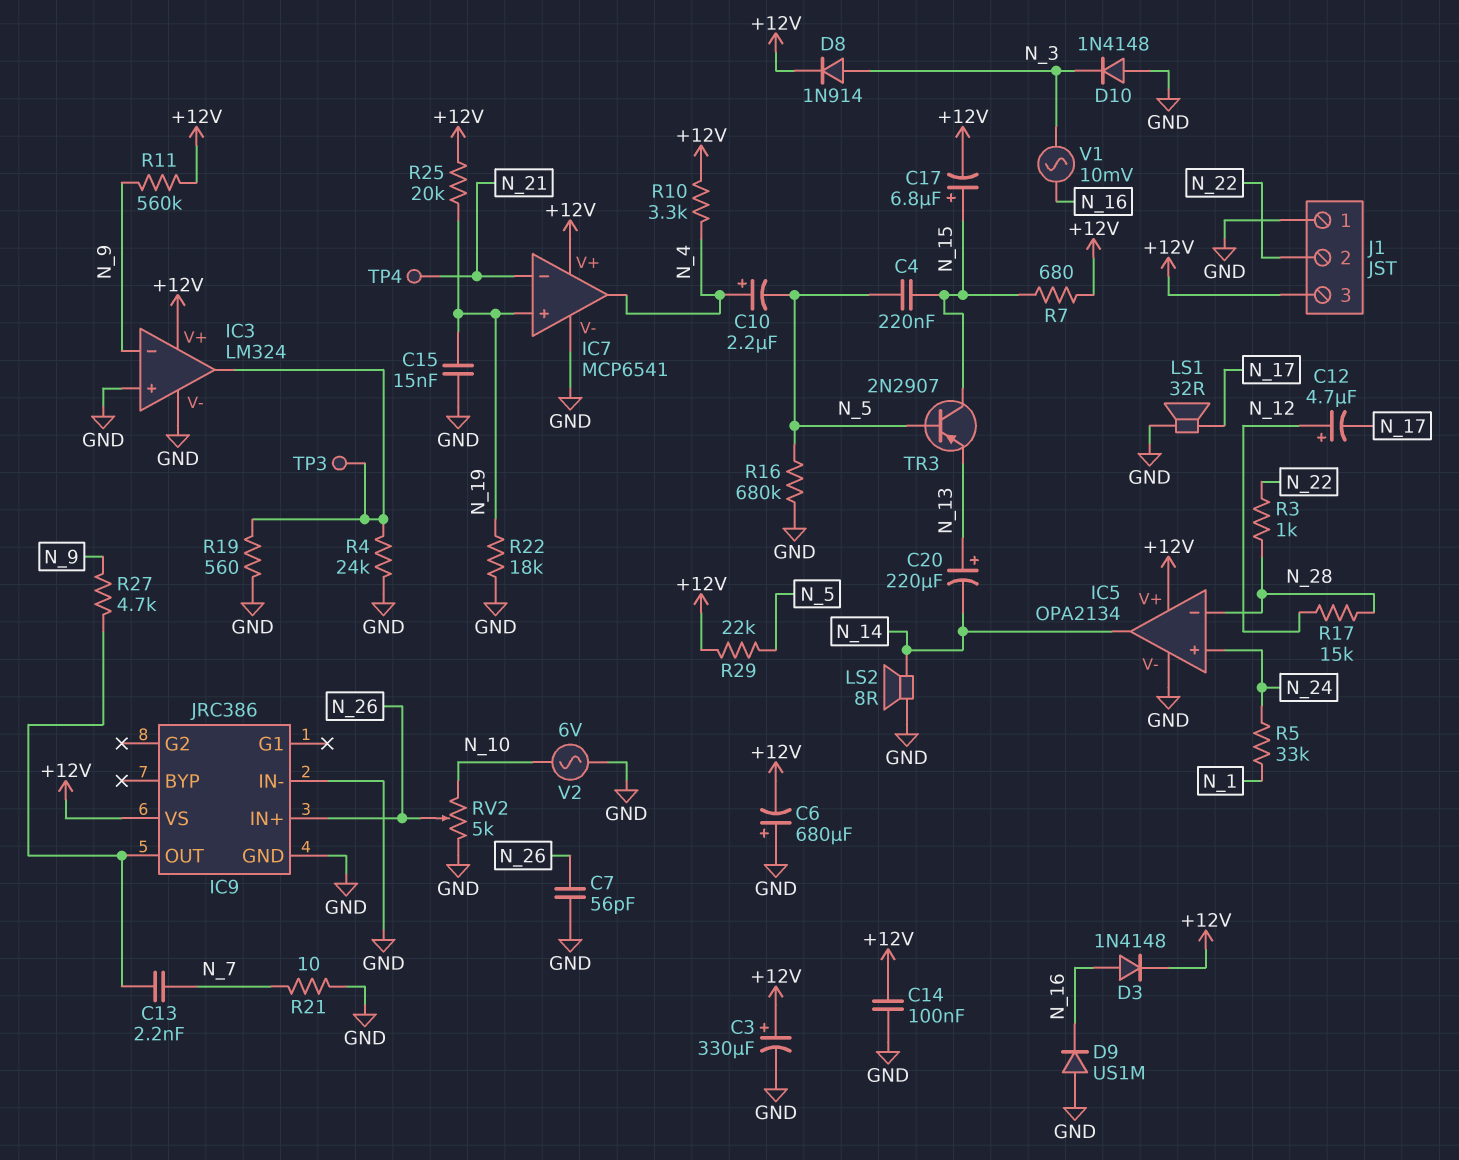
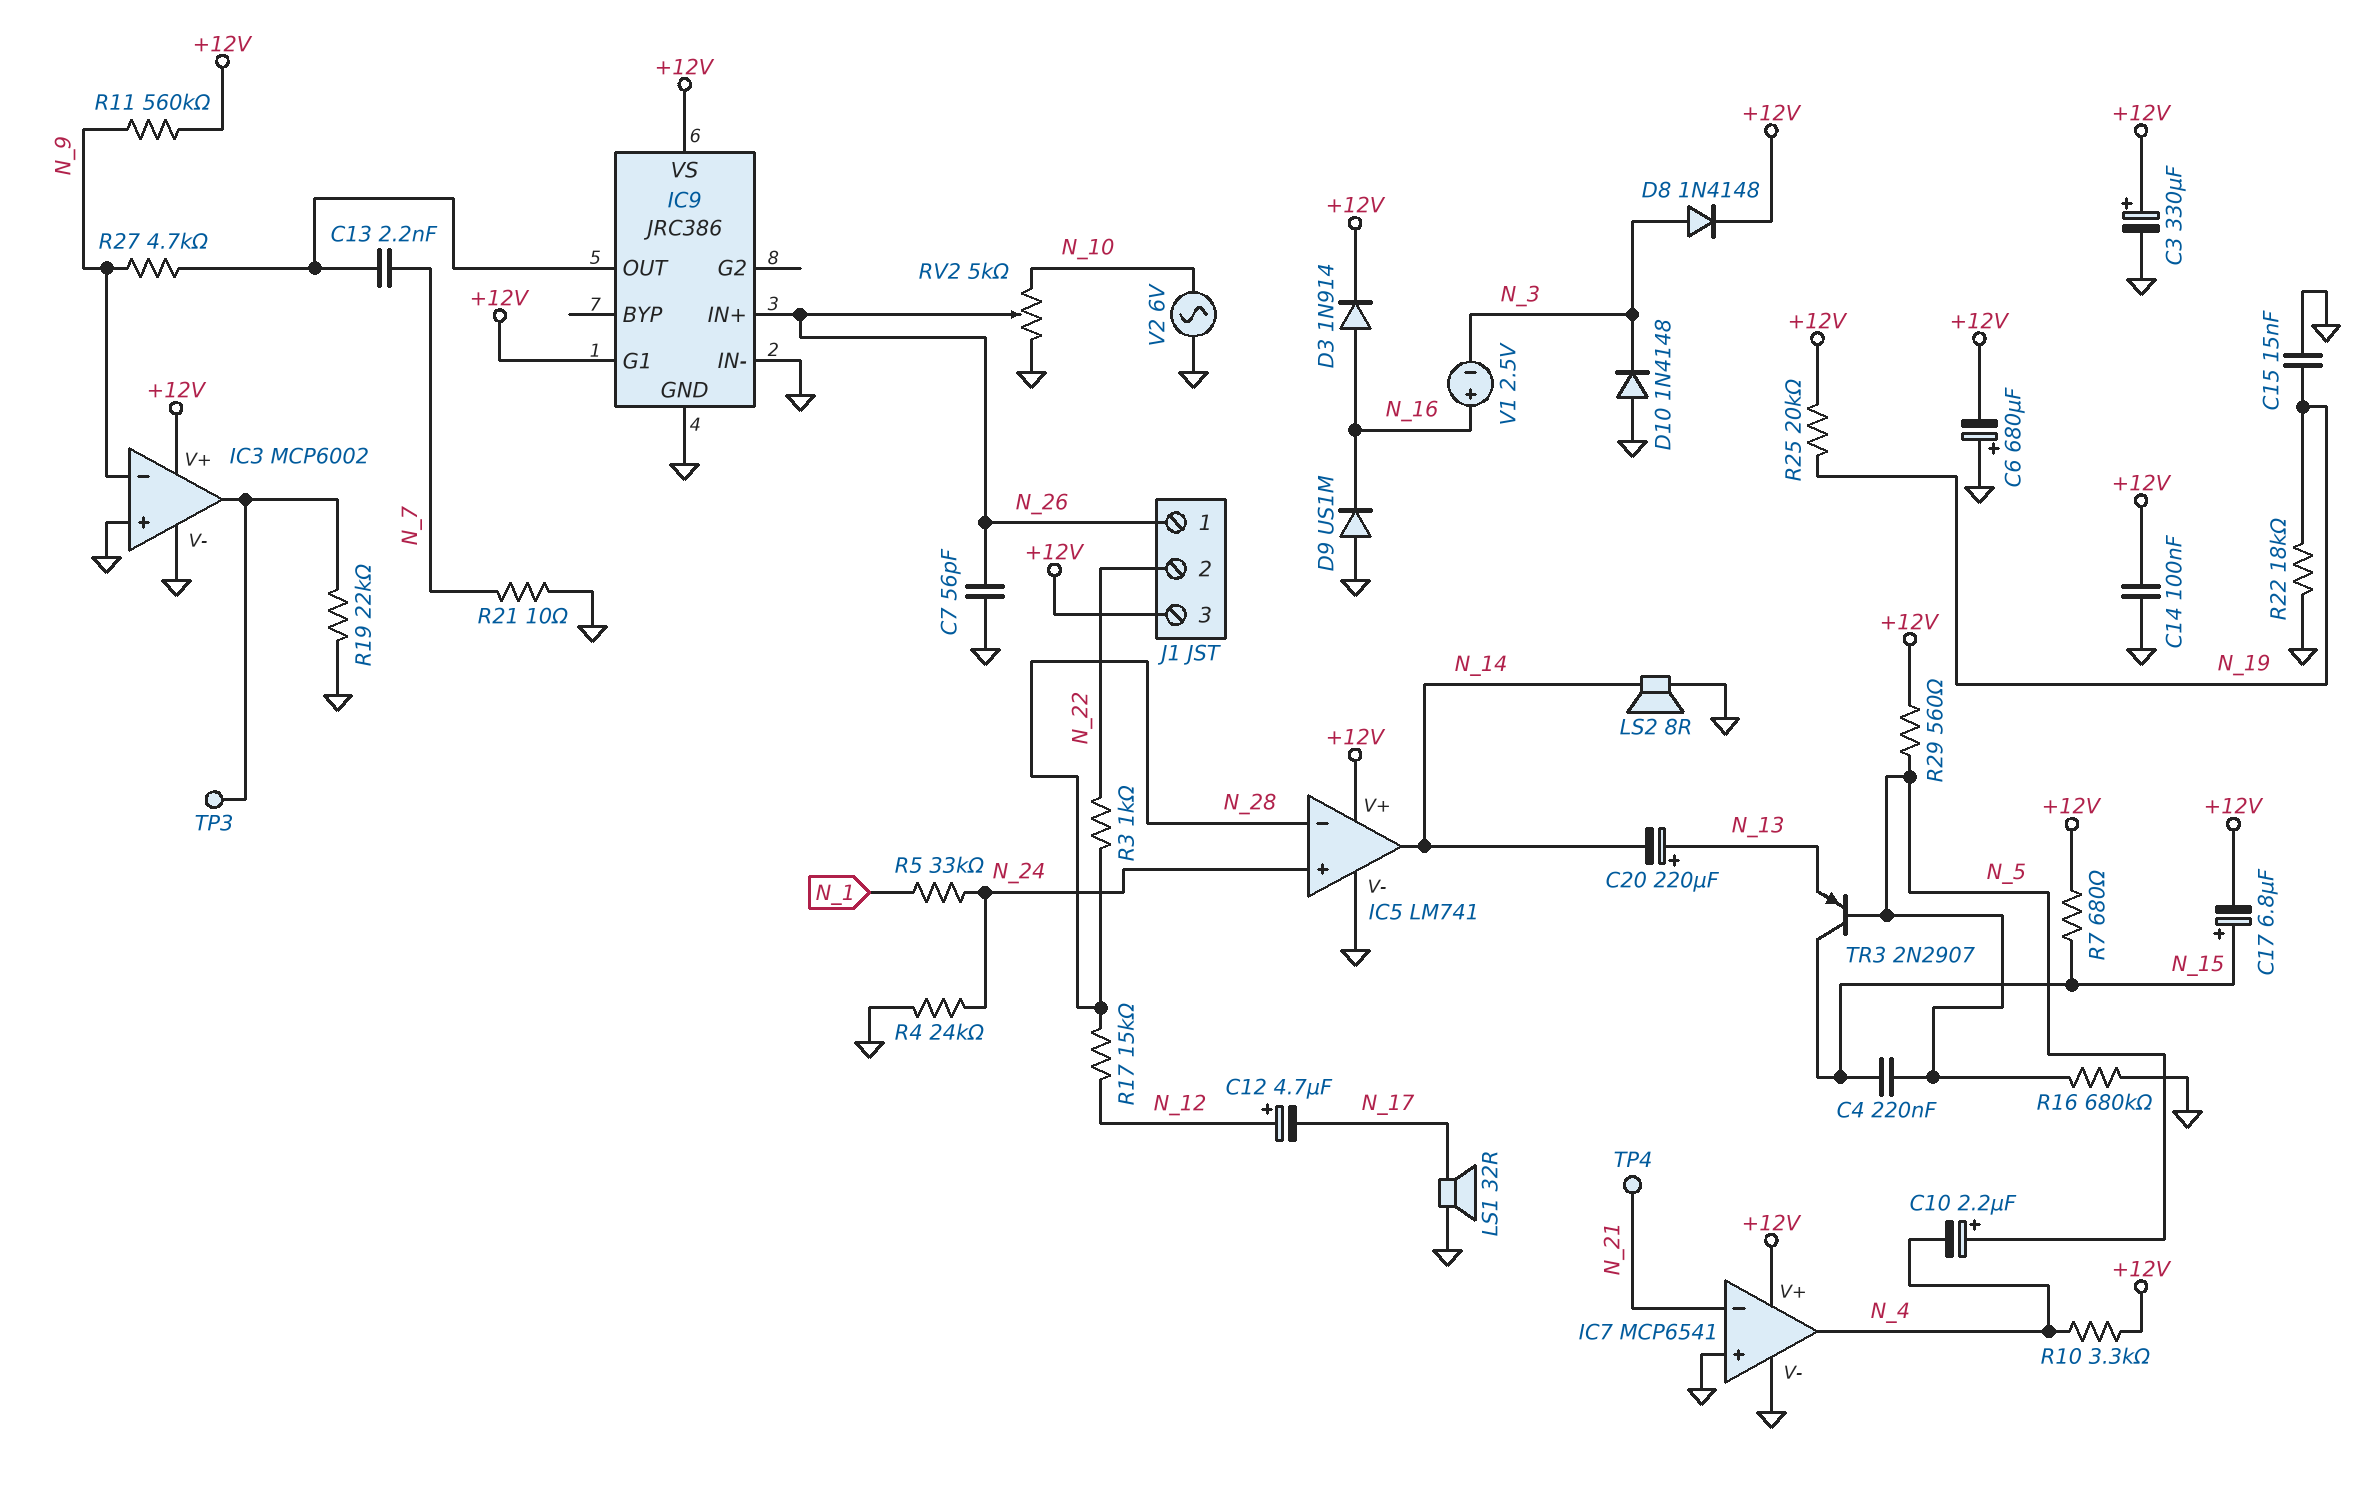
C10: 2.2uF (plus N_4, minus N_5) -> 2.2uF (plus N_5, minus N_4)
D3: diode 1N4148 (A N_16, K +12V) -> diode 1N914 (A N_16, K +12V)
D8: diode 1N914 (A N_3, K +12V) -> diode 1N4148 (A N_3, K +12V)
IC3: LM324 -> MCP6002
IC5: OPA2134 -> LM741
IC7 pin in+: N_19 -> GND
IC9 pin G1: none -> +12V
J1 pin 1: GND -> N_26
R4: 24k (GND, IC3/out) -> 24k (GND, N_24)
R19: 560 (GND, IC3/out) -> 22k (GND, IC3/out)
R29: 22k (+12V, N_5) -> 560 (+12V, N_5)
V1: AC 10mV (N_3, N_16) -> 2.5V (plus N_16, minus N_3)

